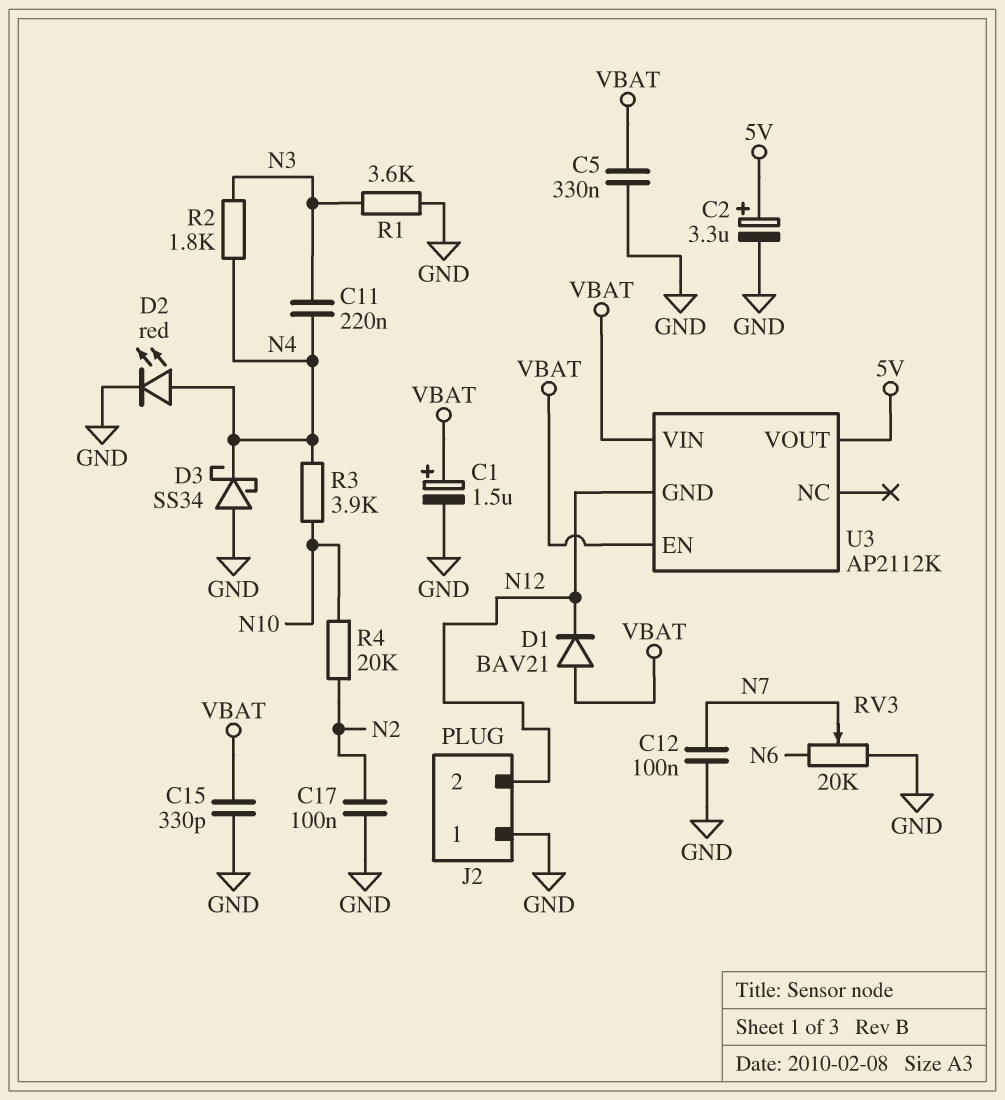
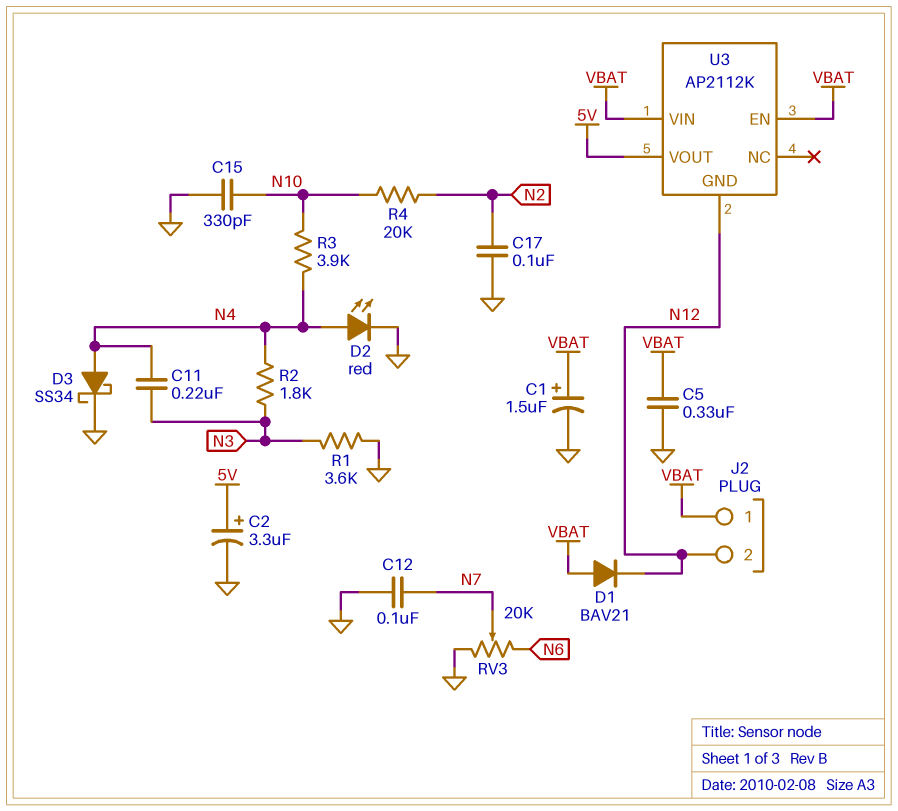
C15: 330pF (GND, VBAT) -> 330pF (GND, N10)
D3: schottky SS34 (A GND, K N4) -> schottky SS34 (A N4, K GND)
J2 pin 1: GND -> VBAT

